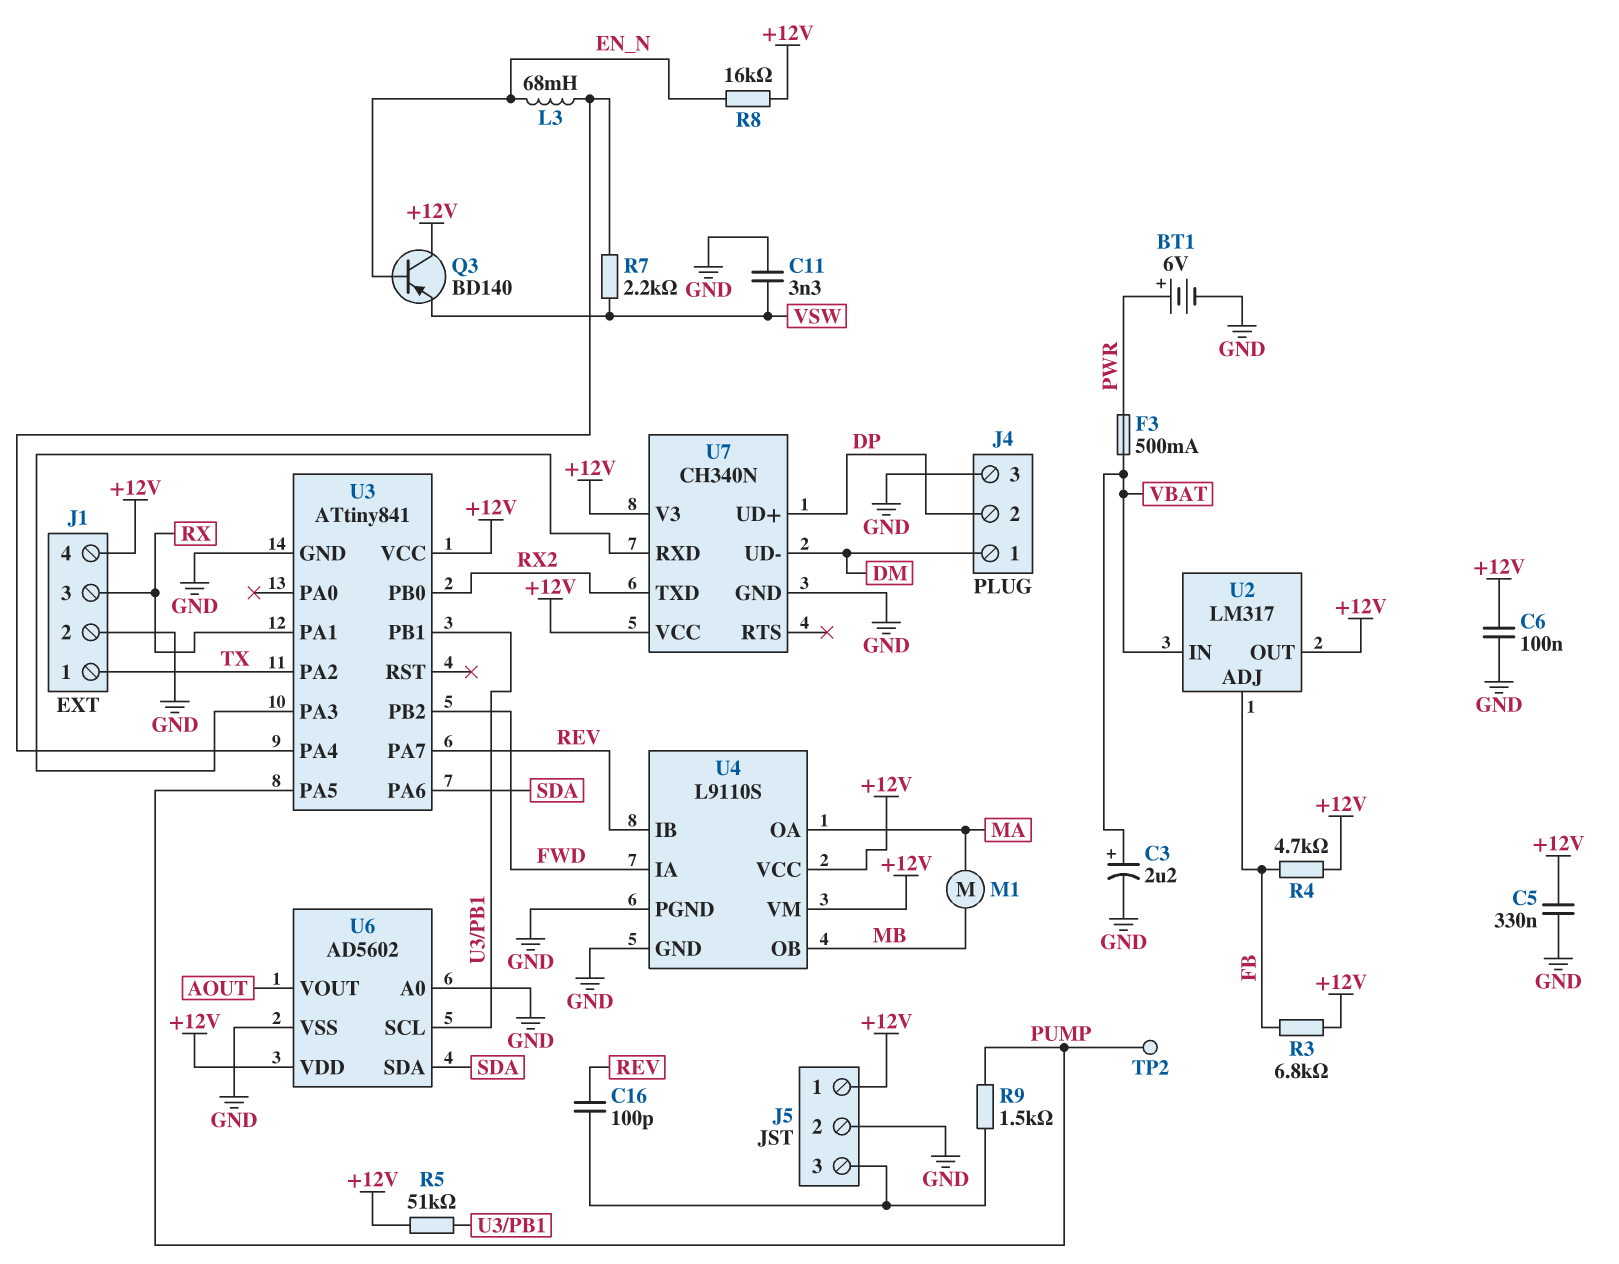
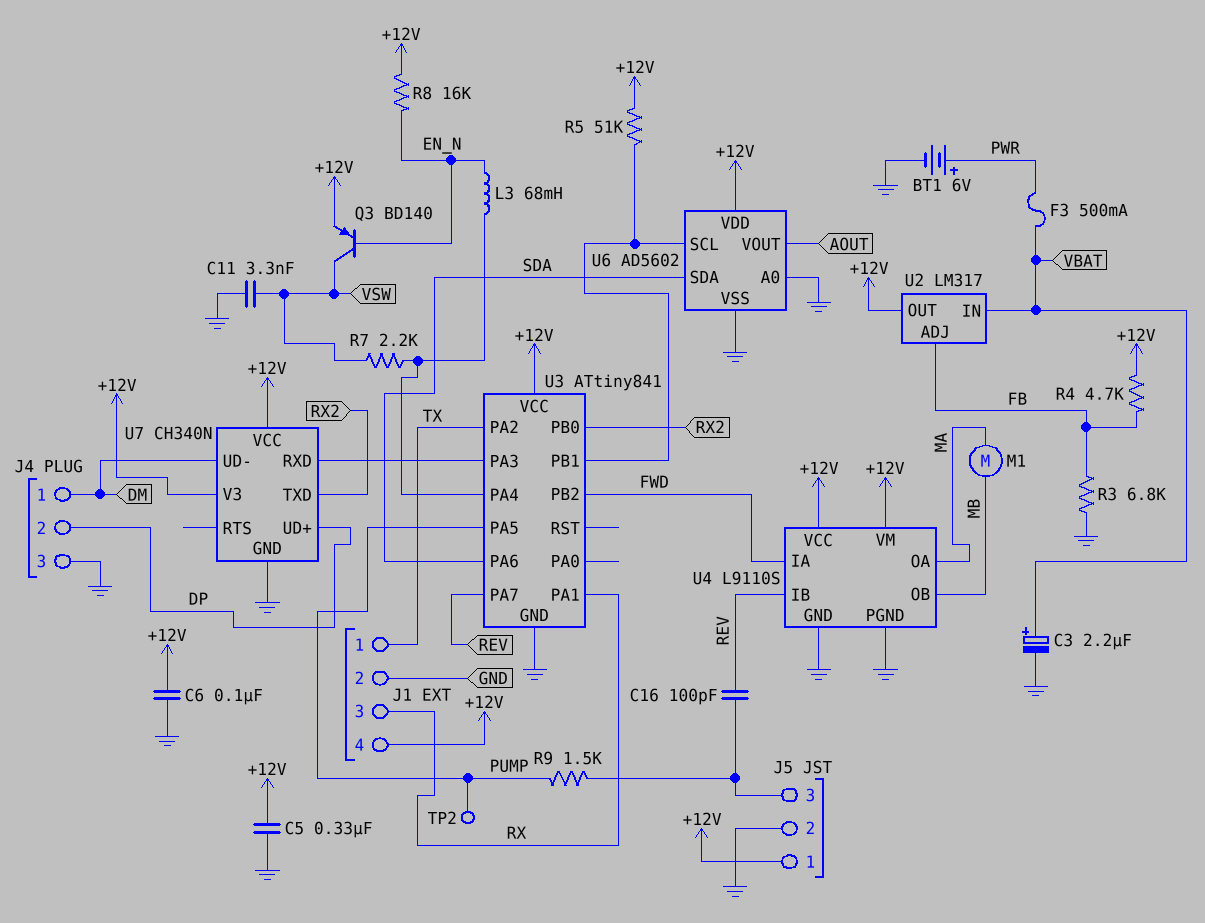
Q3: PNP BD140 (B EN_N, C +12V, E VSW) -> PNP BD140 (B EN_N, C VSW, E +12V)
R3: 6.8k (+12V, FB) -> 6.8k (FB, GND)

